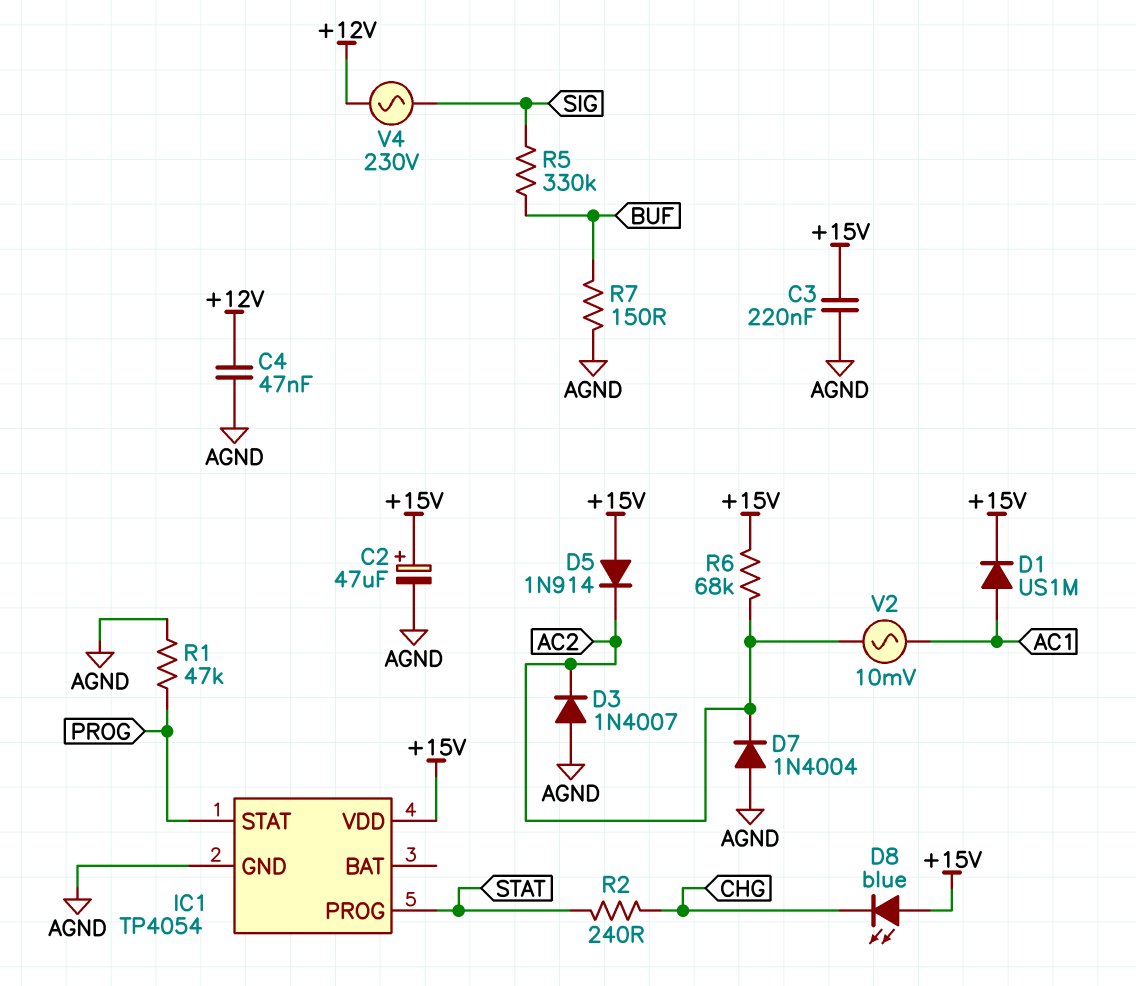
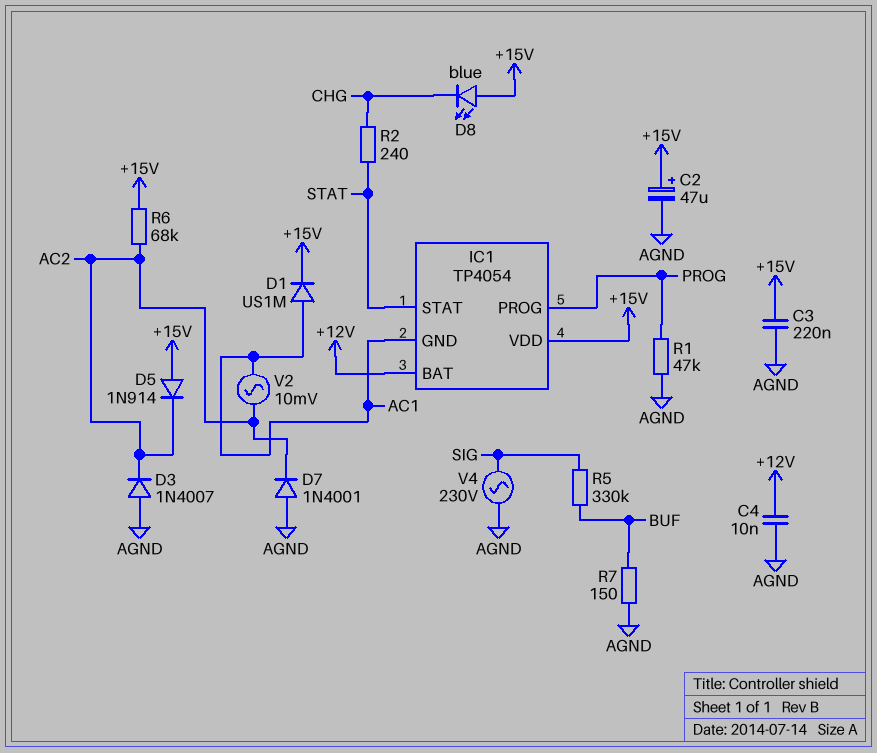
C4: 47nF (+12V, AGND) -> 10nF (+12V, AGND)
D7: diode 1N4004 (A AGND, K AC2) -> diode 1N4001 (A AGND, K AC2)
IC1 pin BAT: none -> +12V
IC1 pin GND: AGND -> AC1
IC1 pin PROG: STAT -> PROG
IC1 pin STAT: PROG -> STAT
V4: AC 230V (+12V, SIG) -> AC 230V (AGND, SIG)

